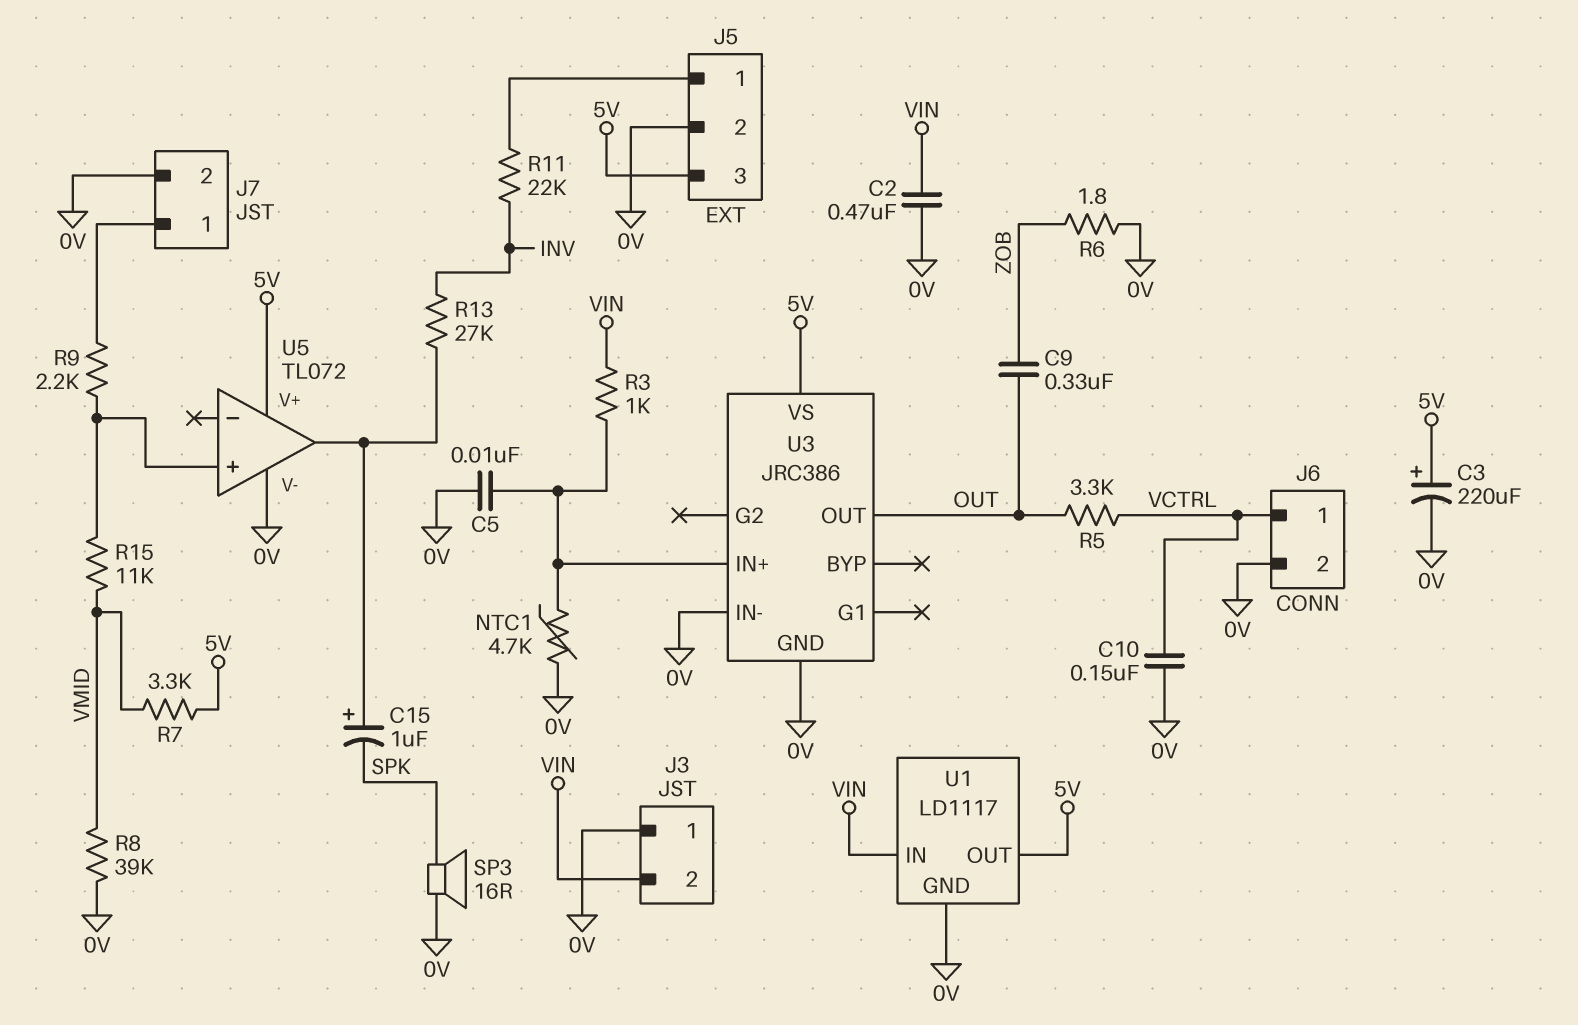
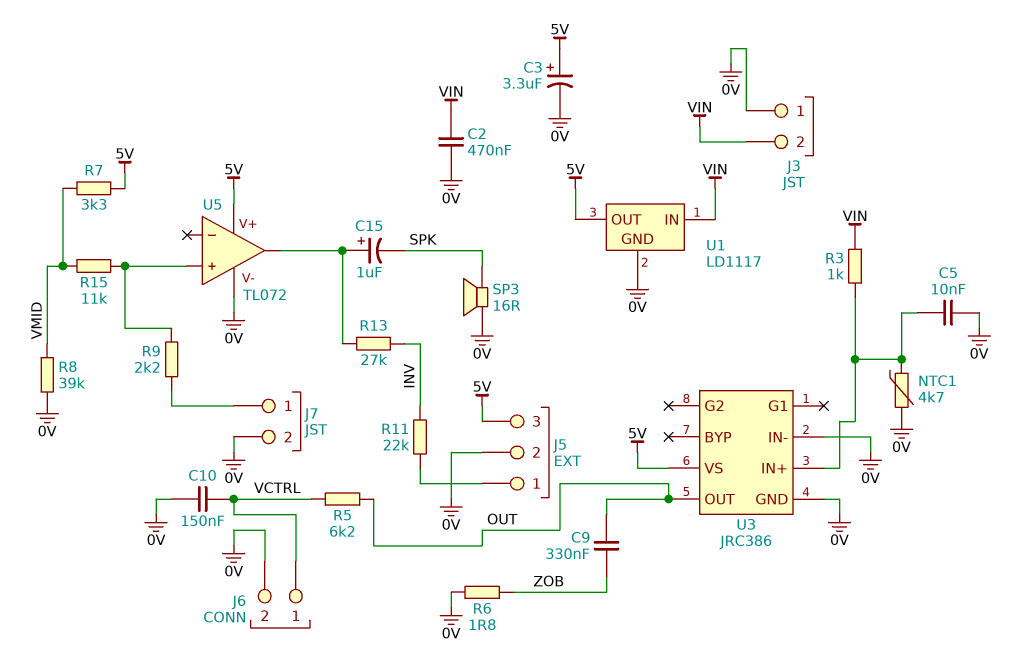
C3: 220uF (plus 5V, minus 0V) -> 3.3uF (plus 5V, minus 0V)
R5: 3.3k (OUT, VCTRL) -> 6.2k (OUT, VCTRL)

